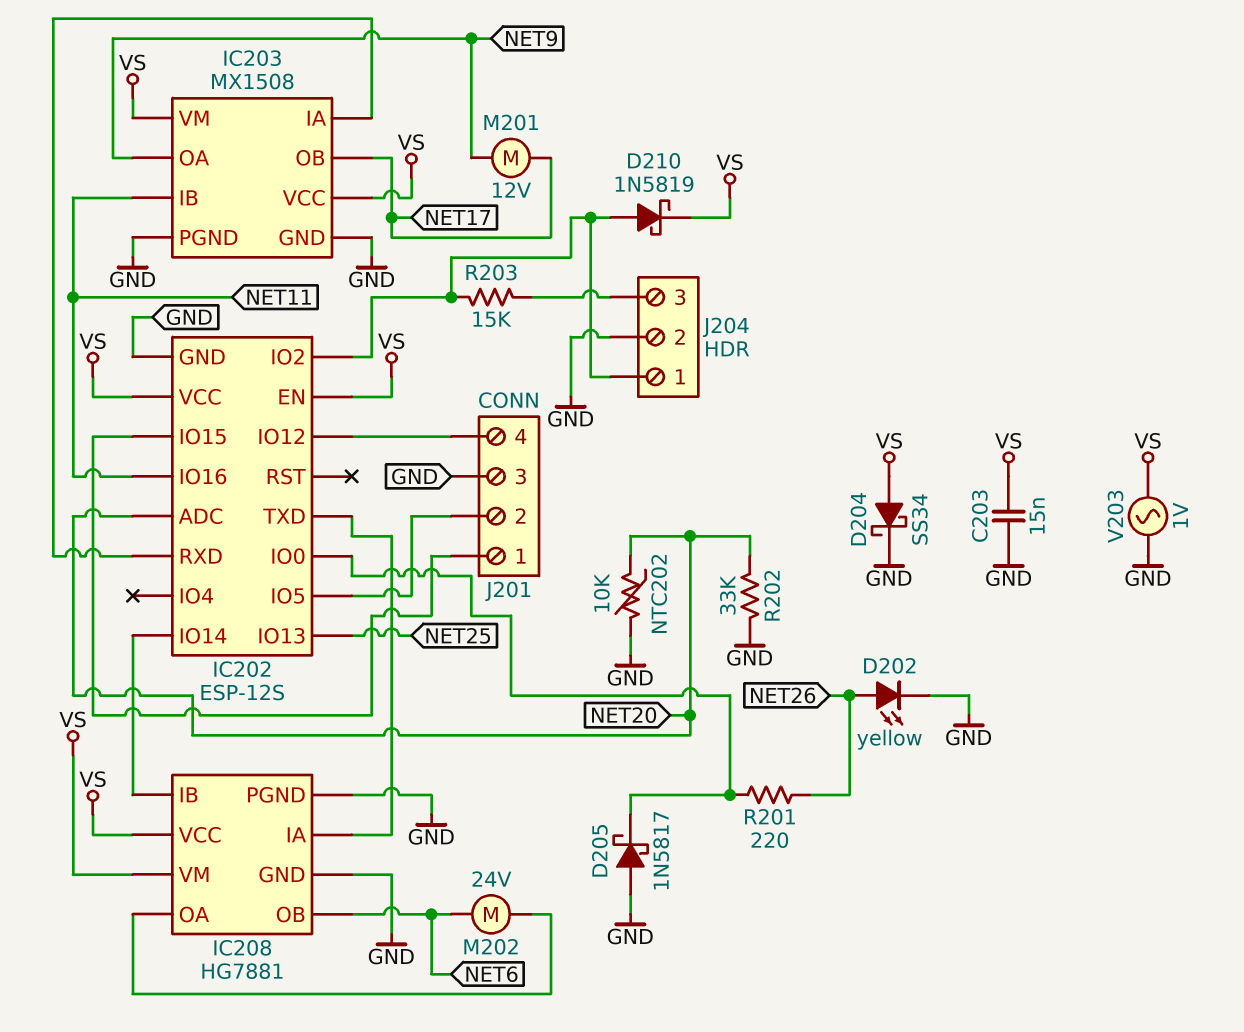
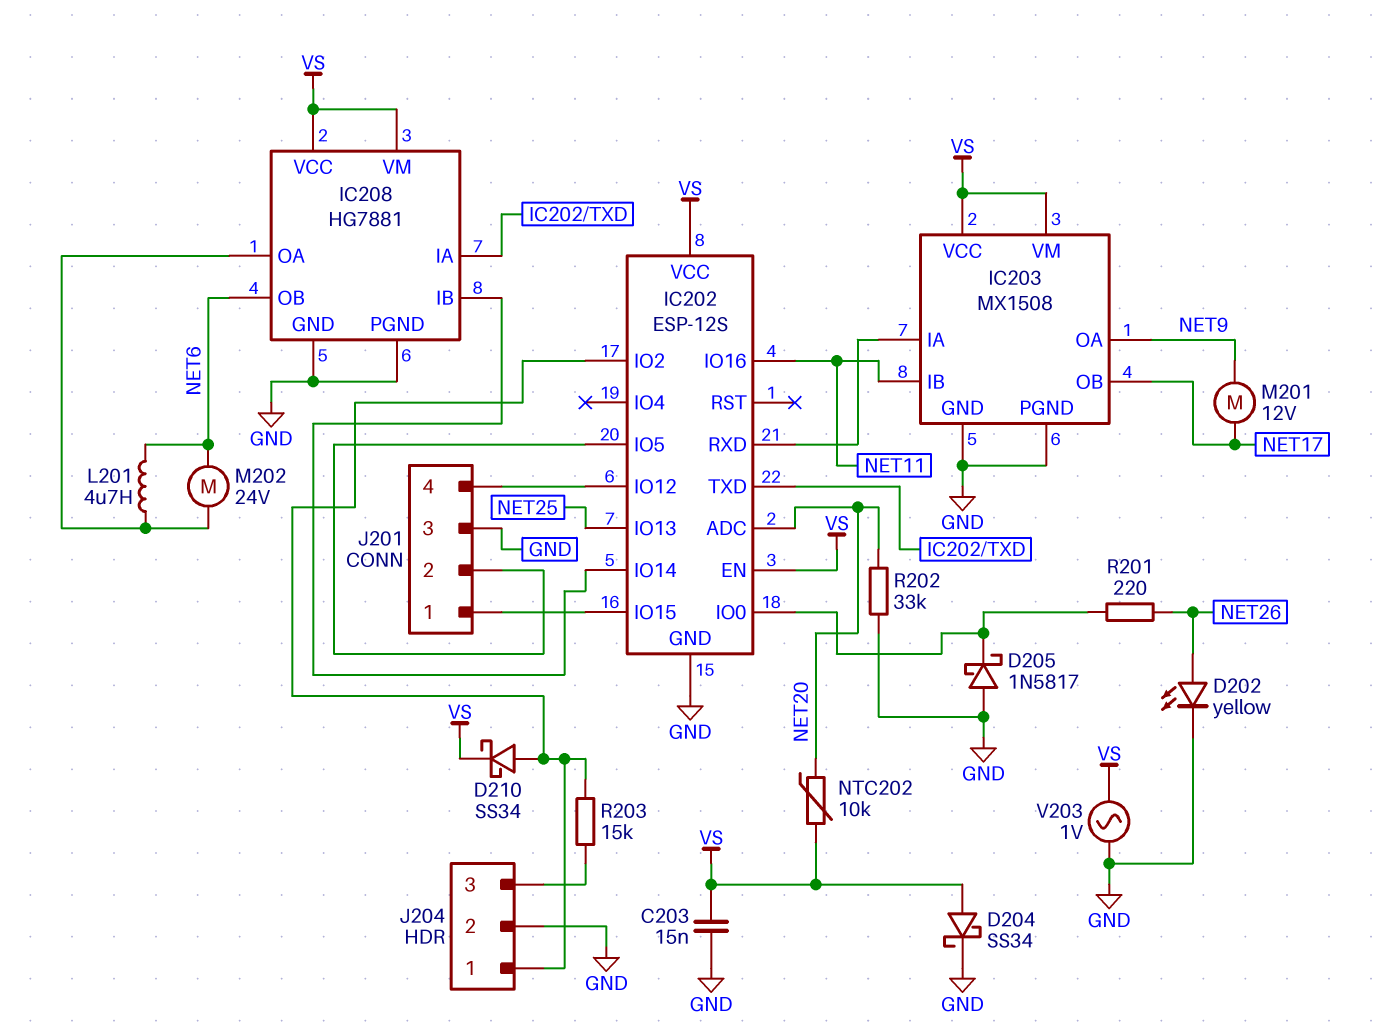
D210: schottky 1N5819 (A IC202/IO2, K VS) -> schottky SS34 (A IC202/IO2, K VS)
L201: none -> 4.7uH (IC208/OA, NET6)
NTC202: 10k (GND, NET20) -> 10k (NET20, VS)

